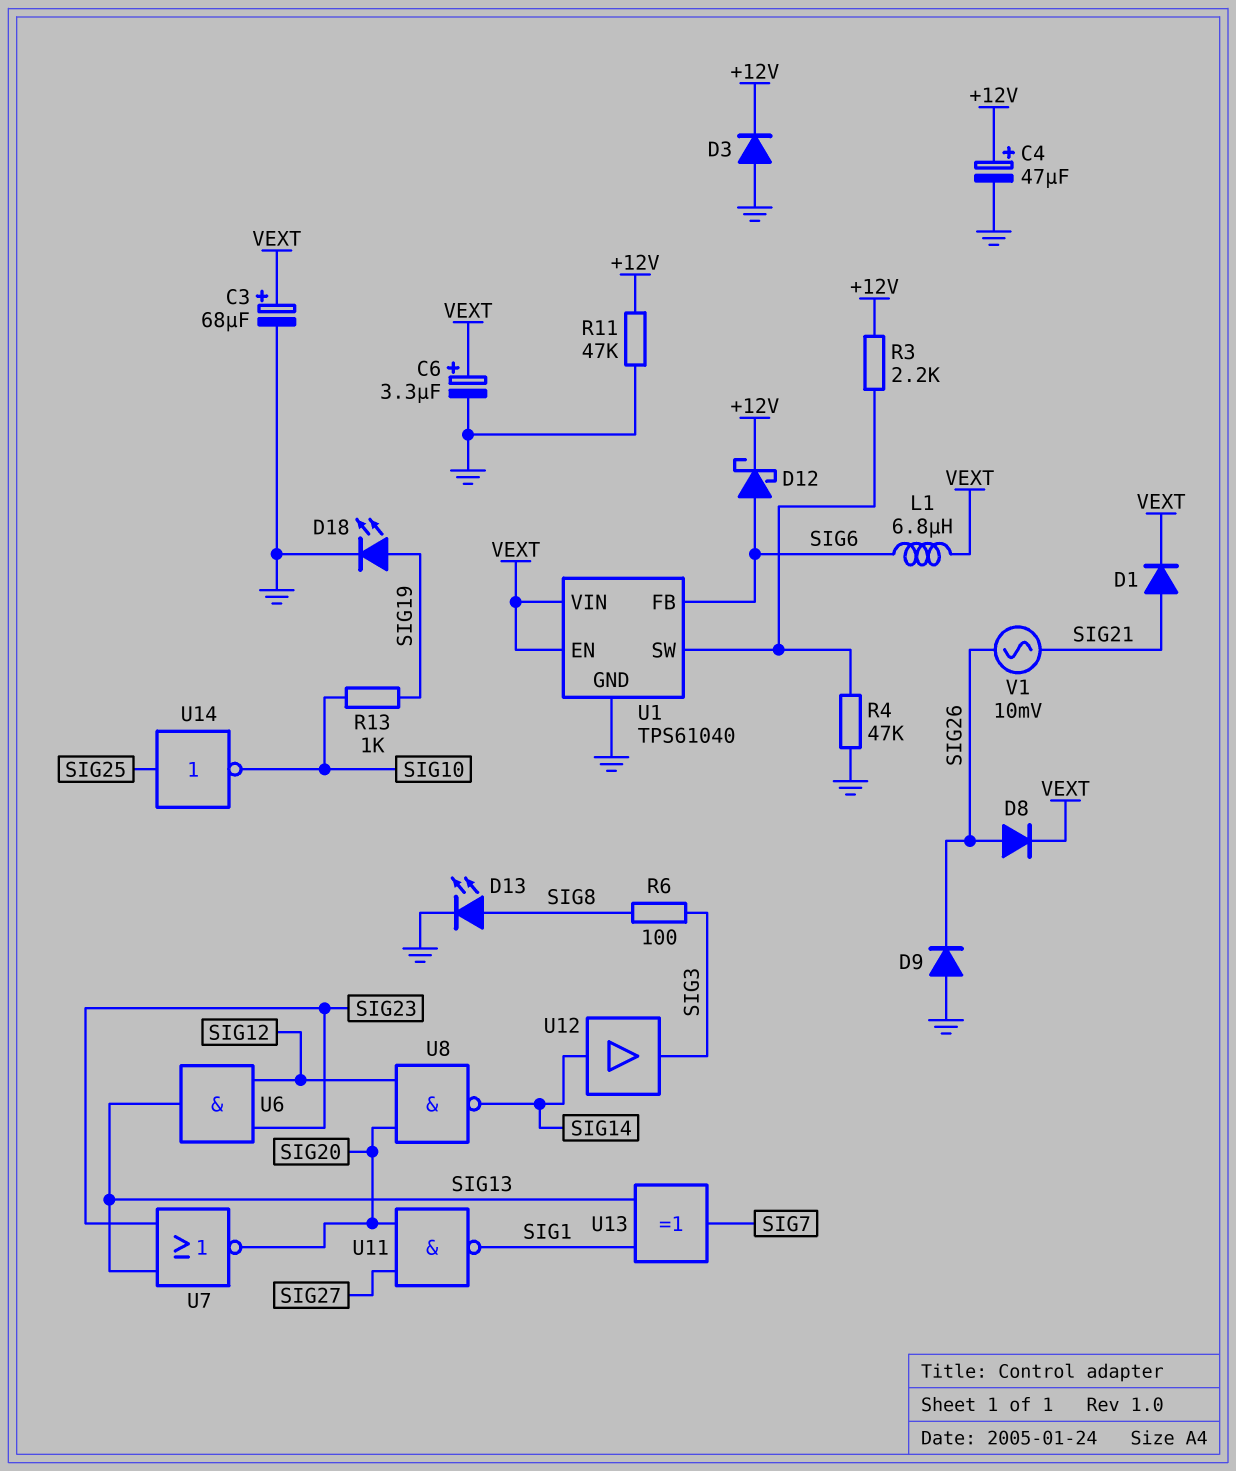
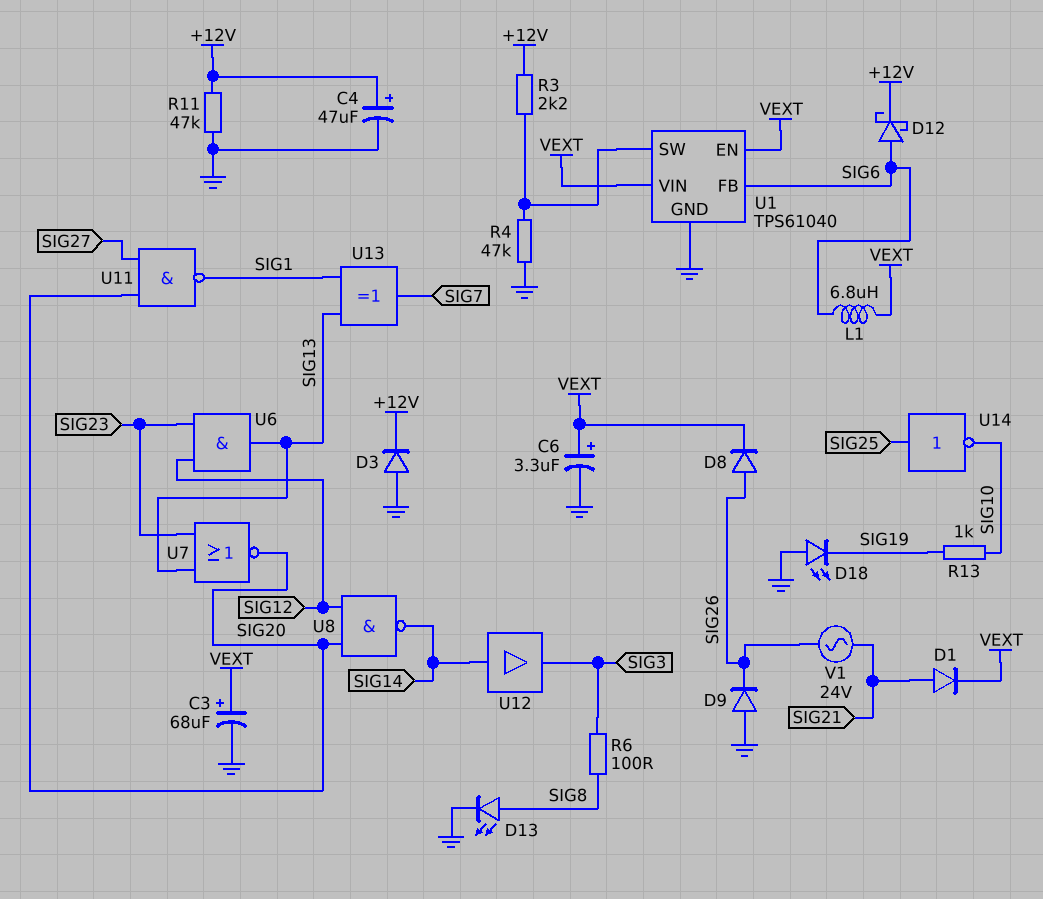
D18: LED (A SIG19, K GND) -> LED (A GND, K SIG19)
V1: AC 10mV (SIG21, SIG26) -> AC 24V (SIG21, SIG26)

